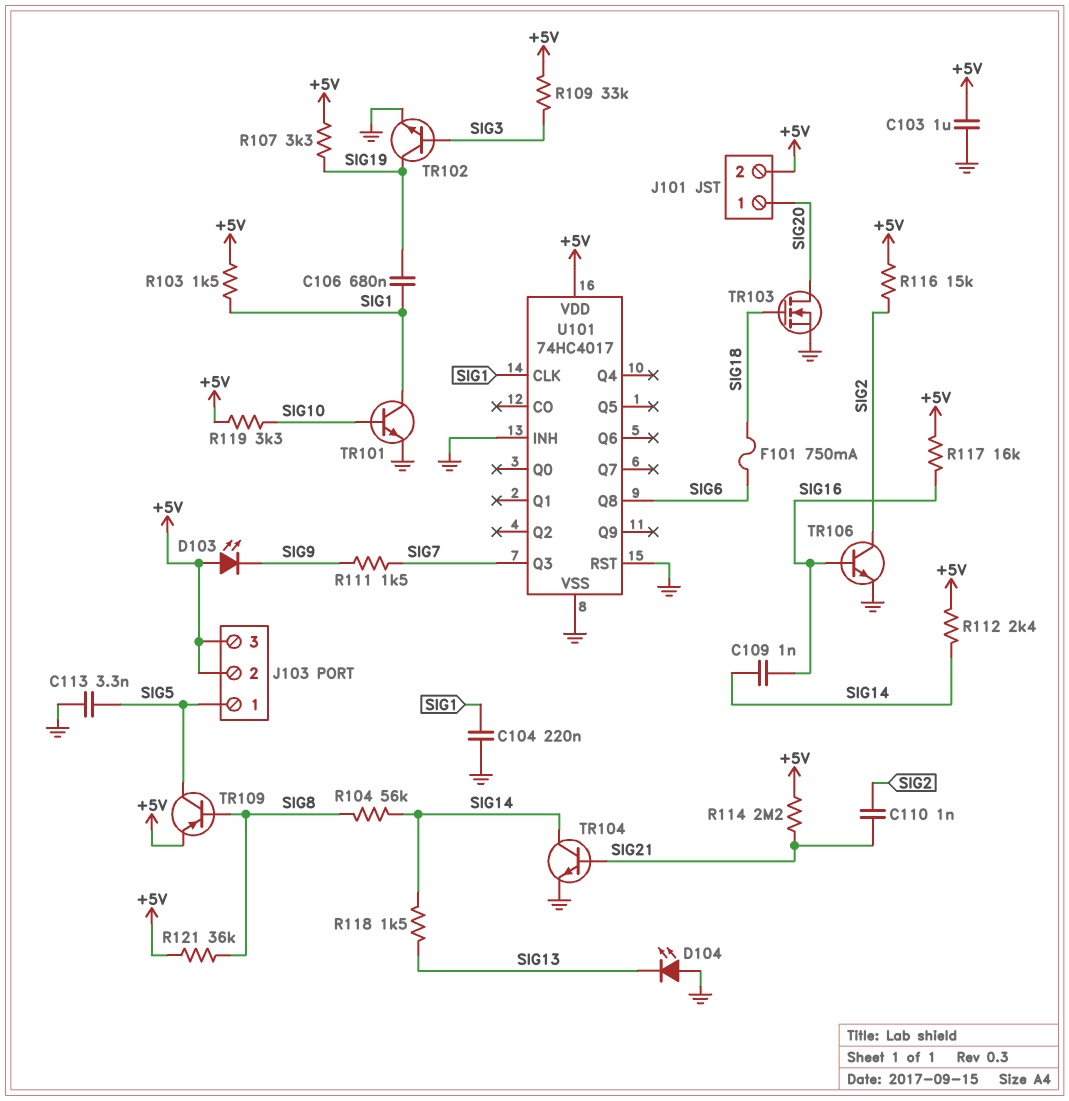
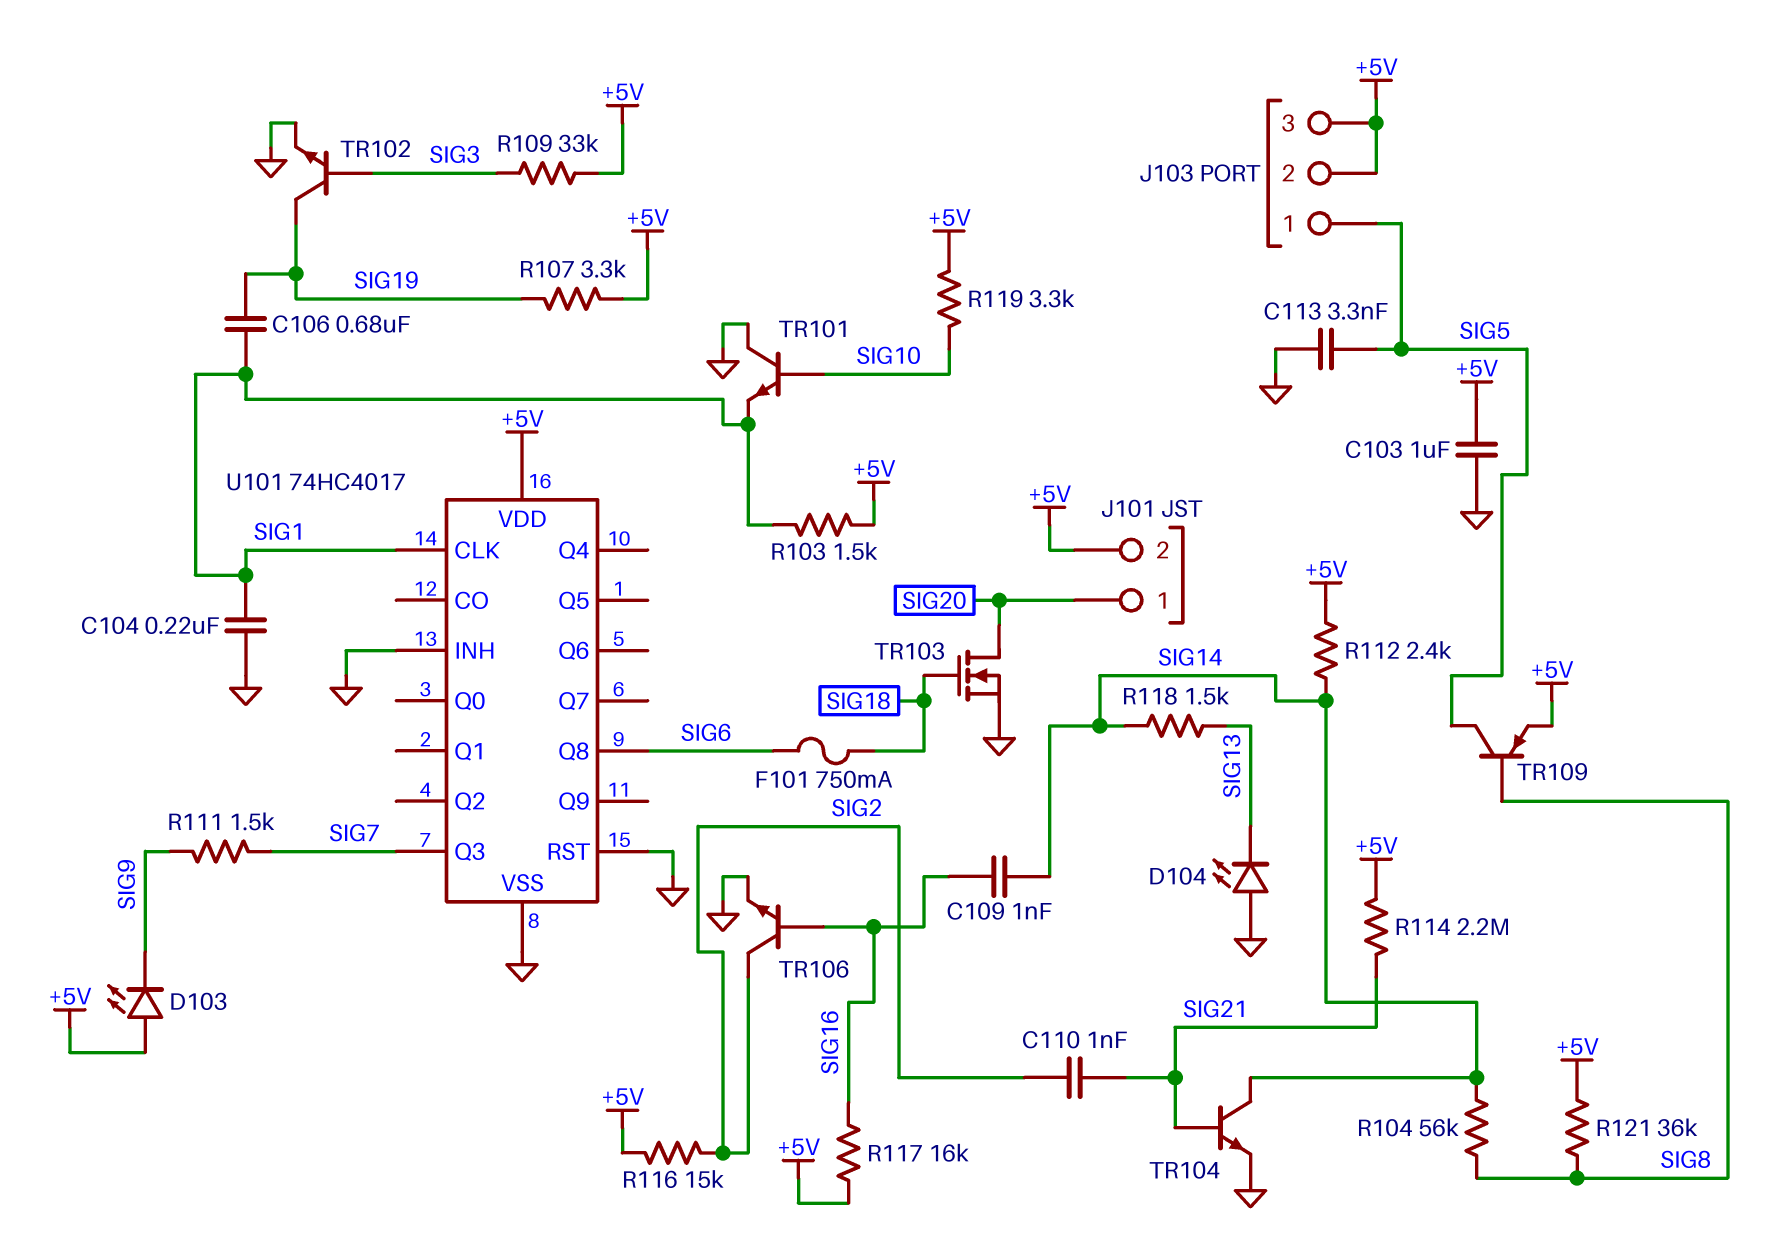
TR101: NPN (B SIG10, C SIG1, E GND) -> NPN (B SIG10, C GND, E SIG1)

